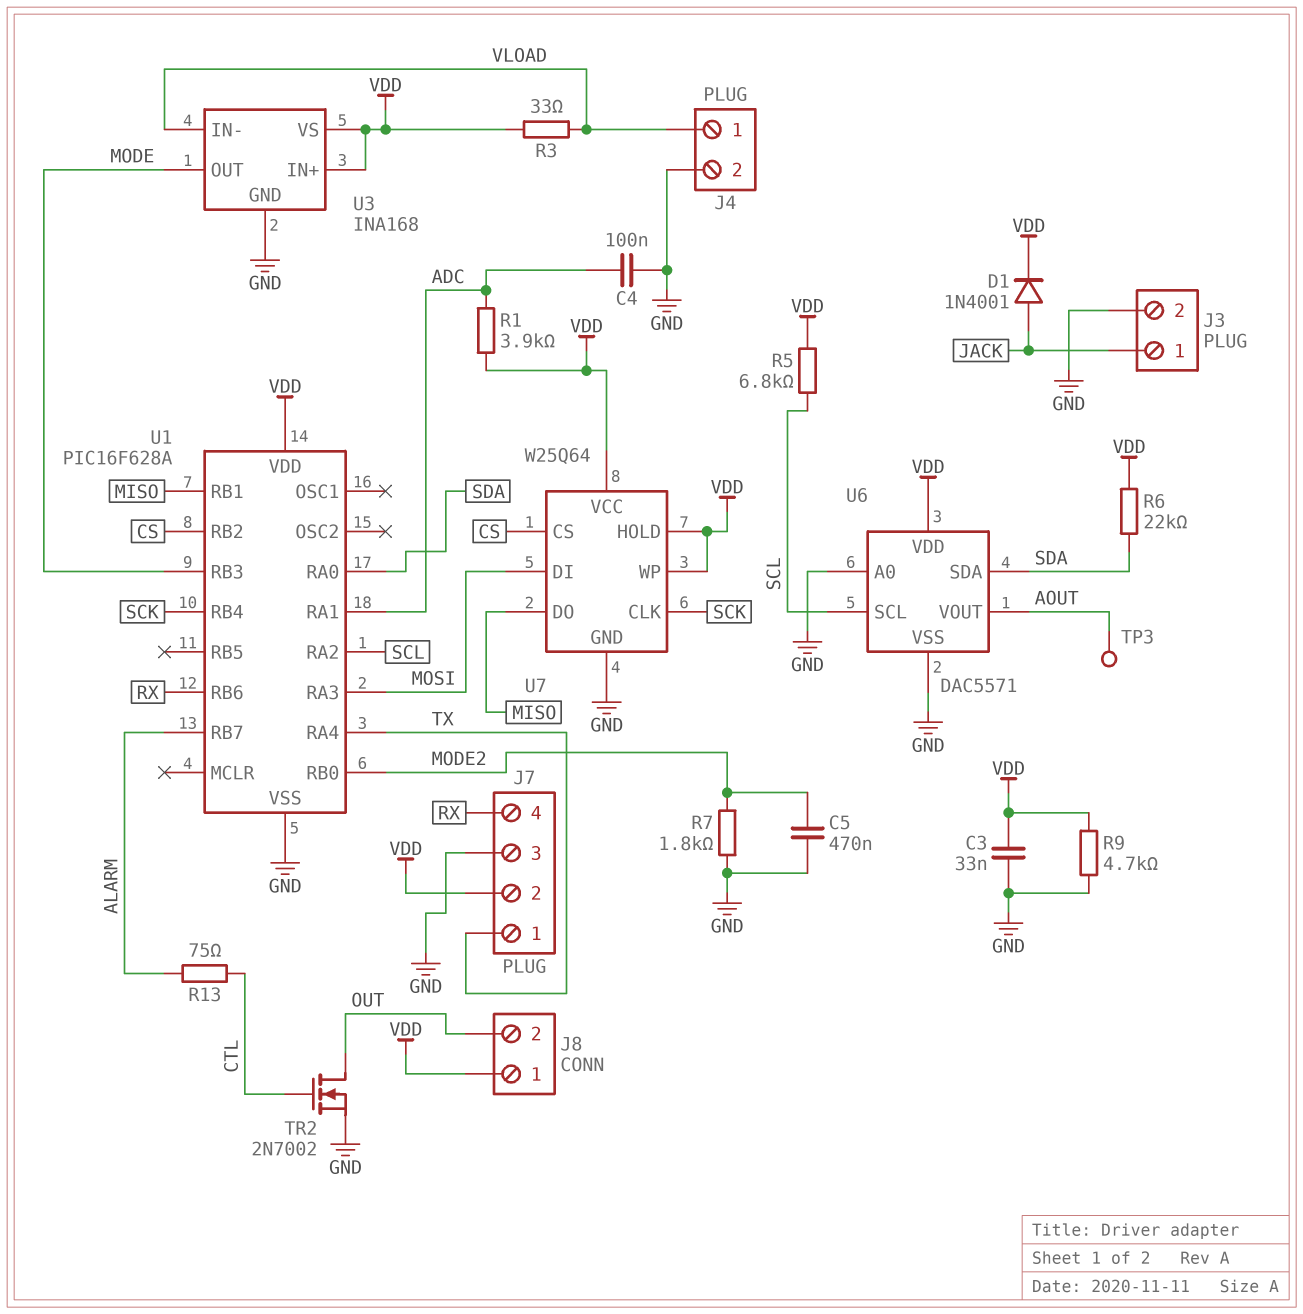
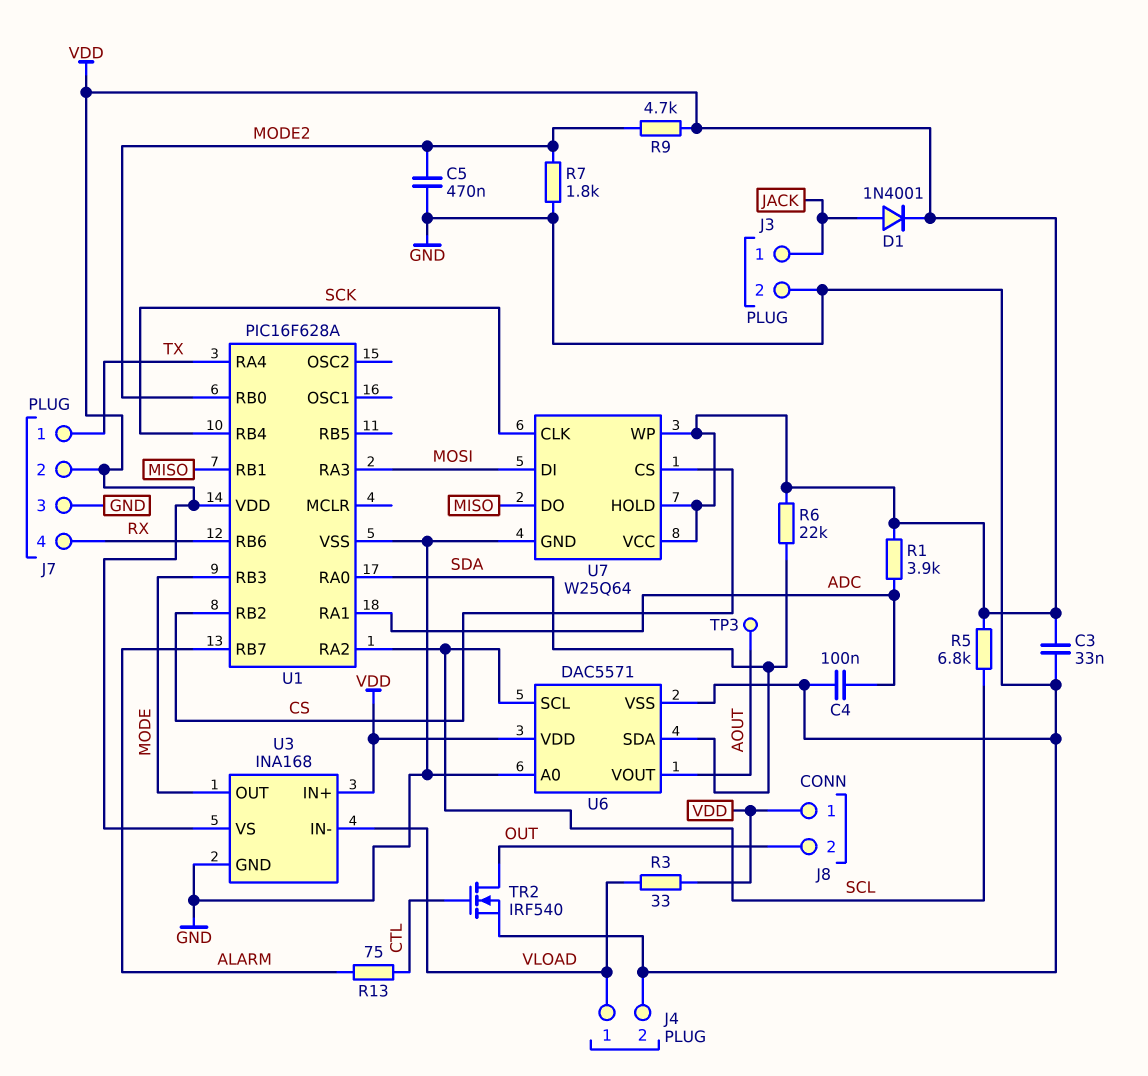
R9: 4.7k (GND, VDD) -> 4.7k (MODE2, VDD)
TR2: NMOS 2N7002 (G CTL, D OUT, S GND) -> NMOS IRF540 (G CTL, D OUT, S GND)

